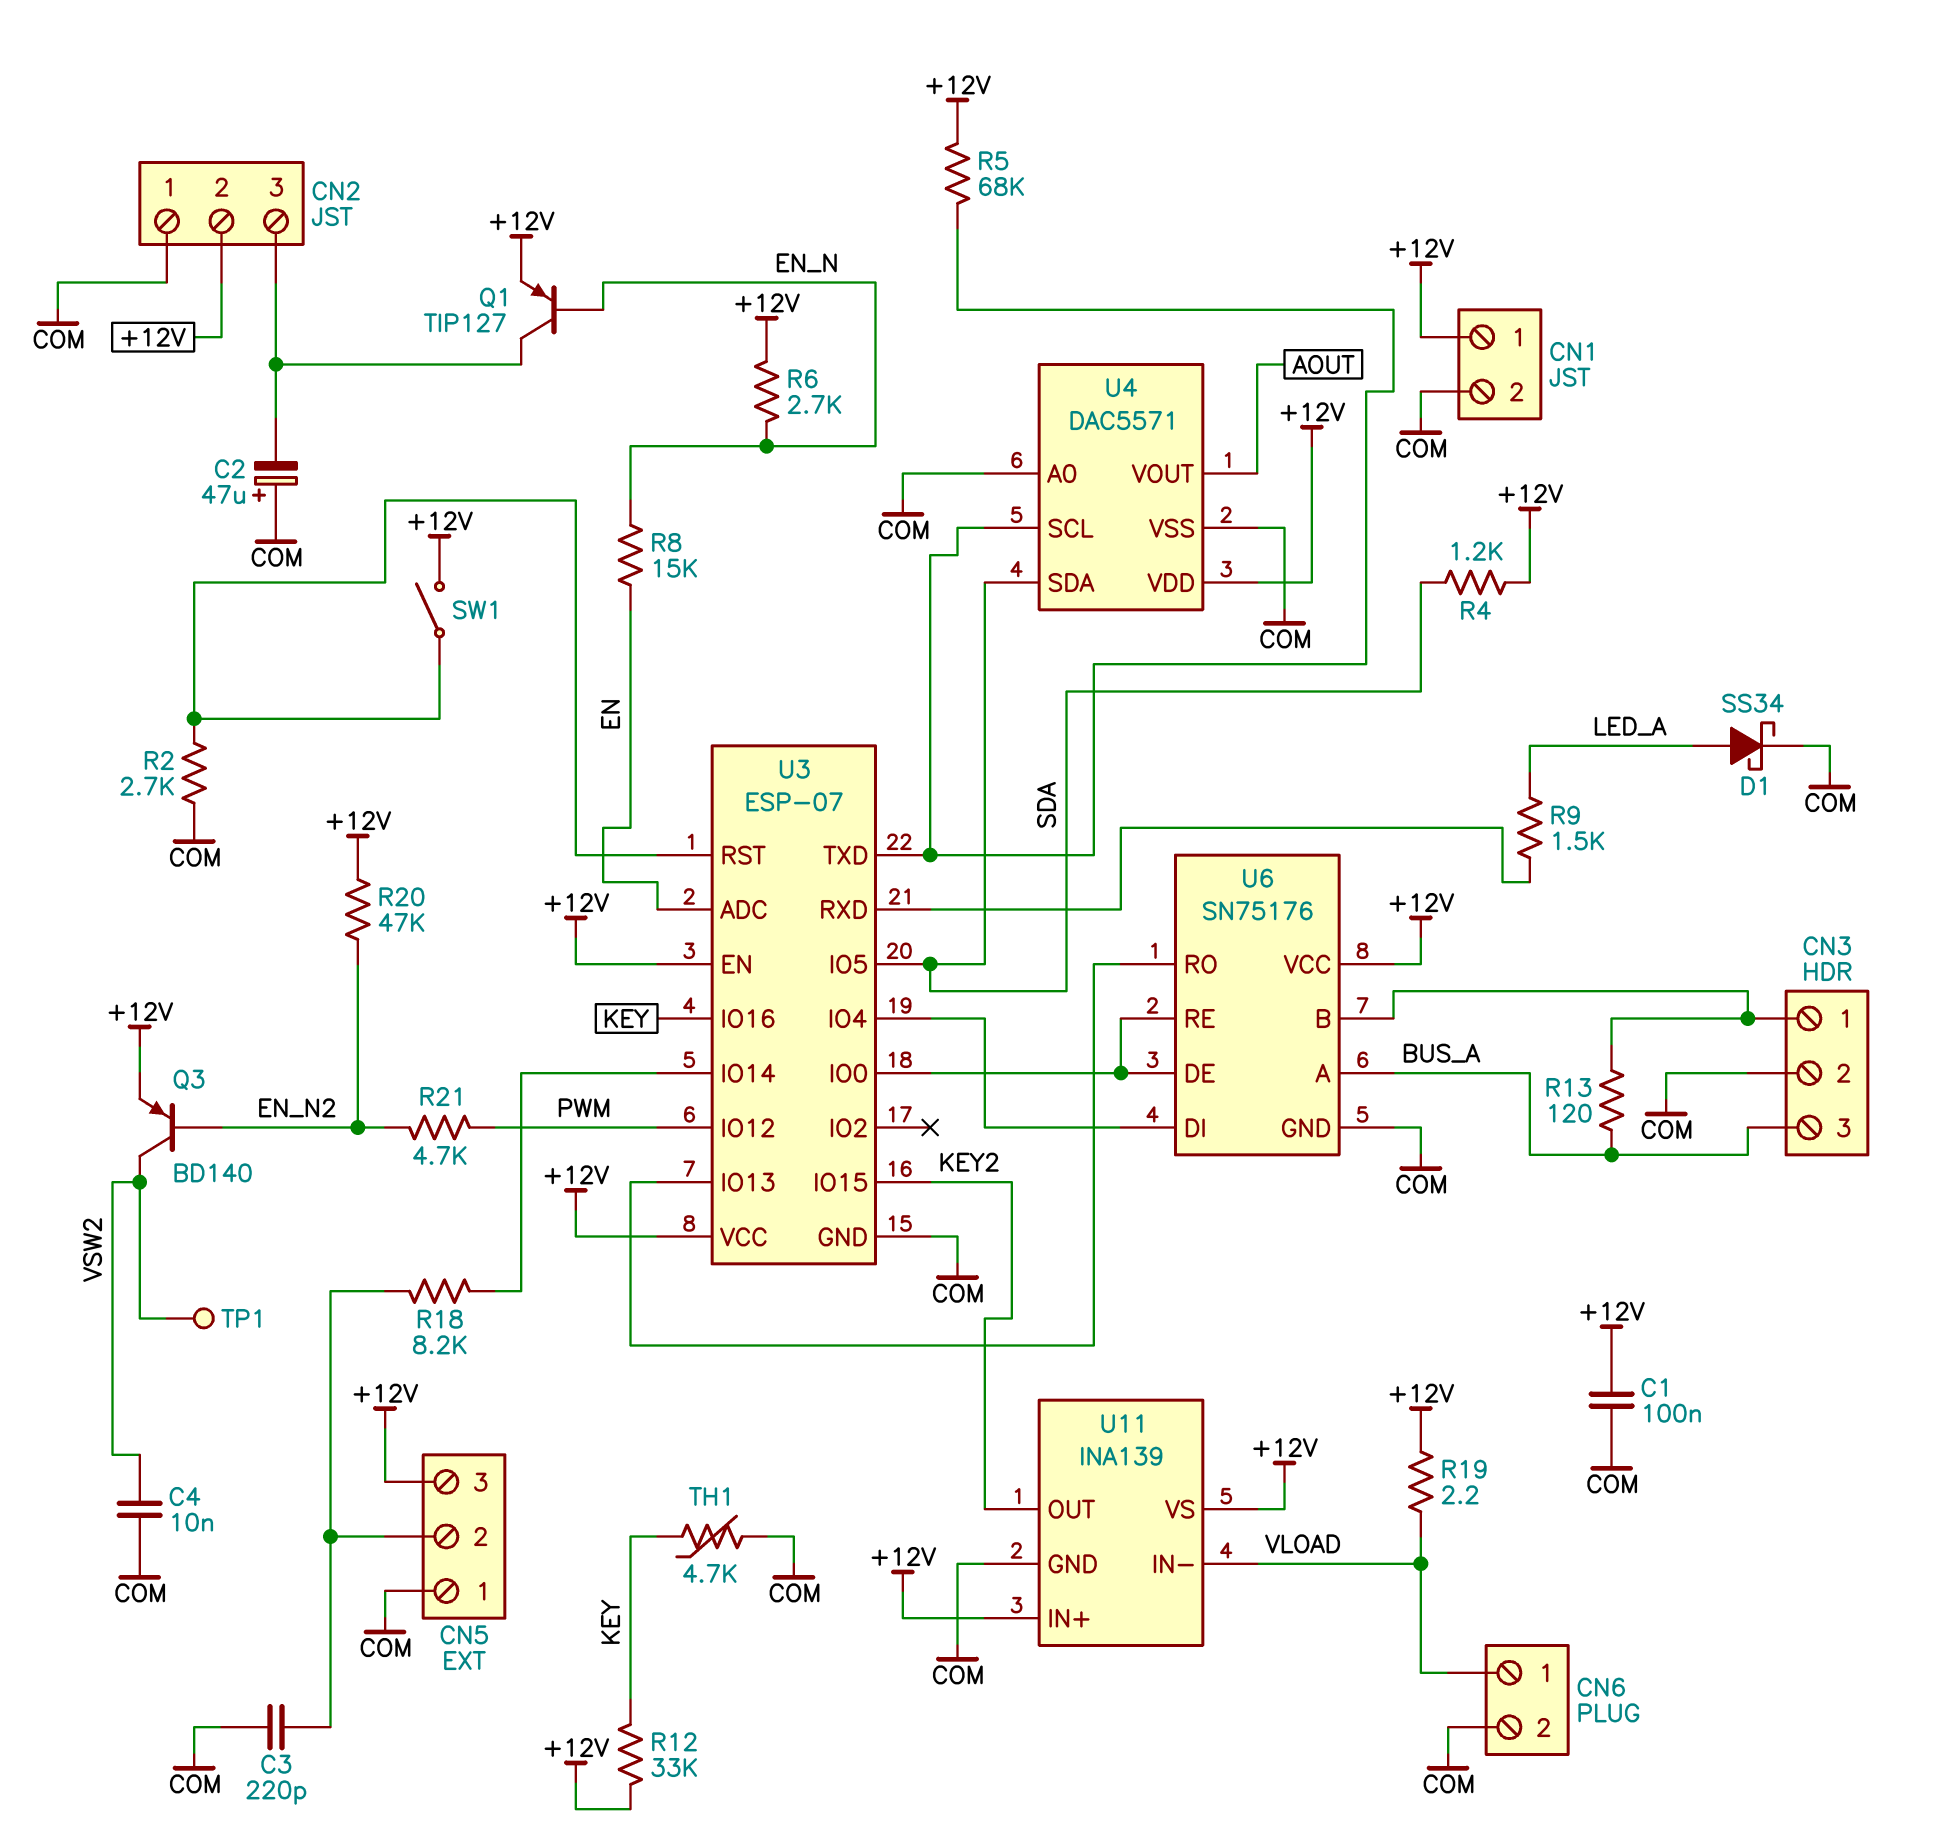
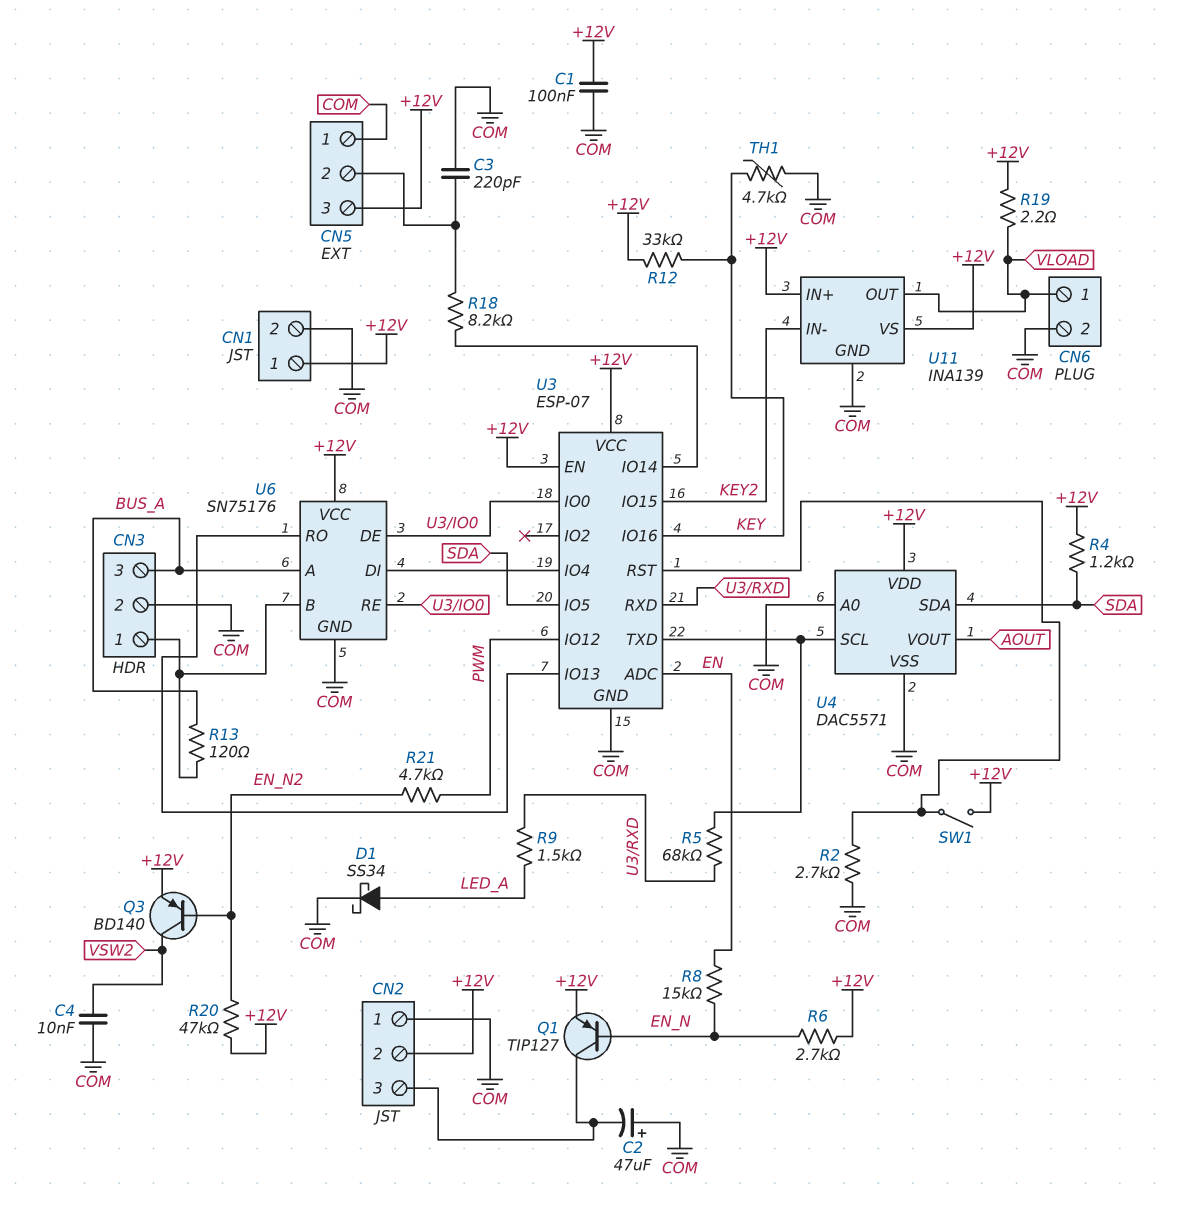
R5: 68k (+12V, U3/TXD) -> 68k (U3/RXD, U3/TXD)
TP1: test point (VSW2) -> none
U11 pin IN-: VLOAD -> KEY2
U11 pin OUT: KEY2 -> VLOAD

